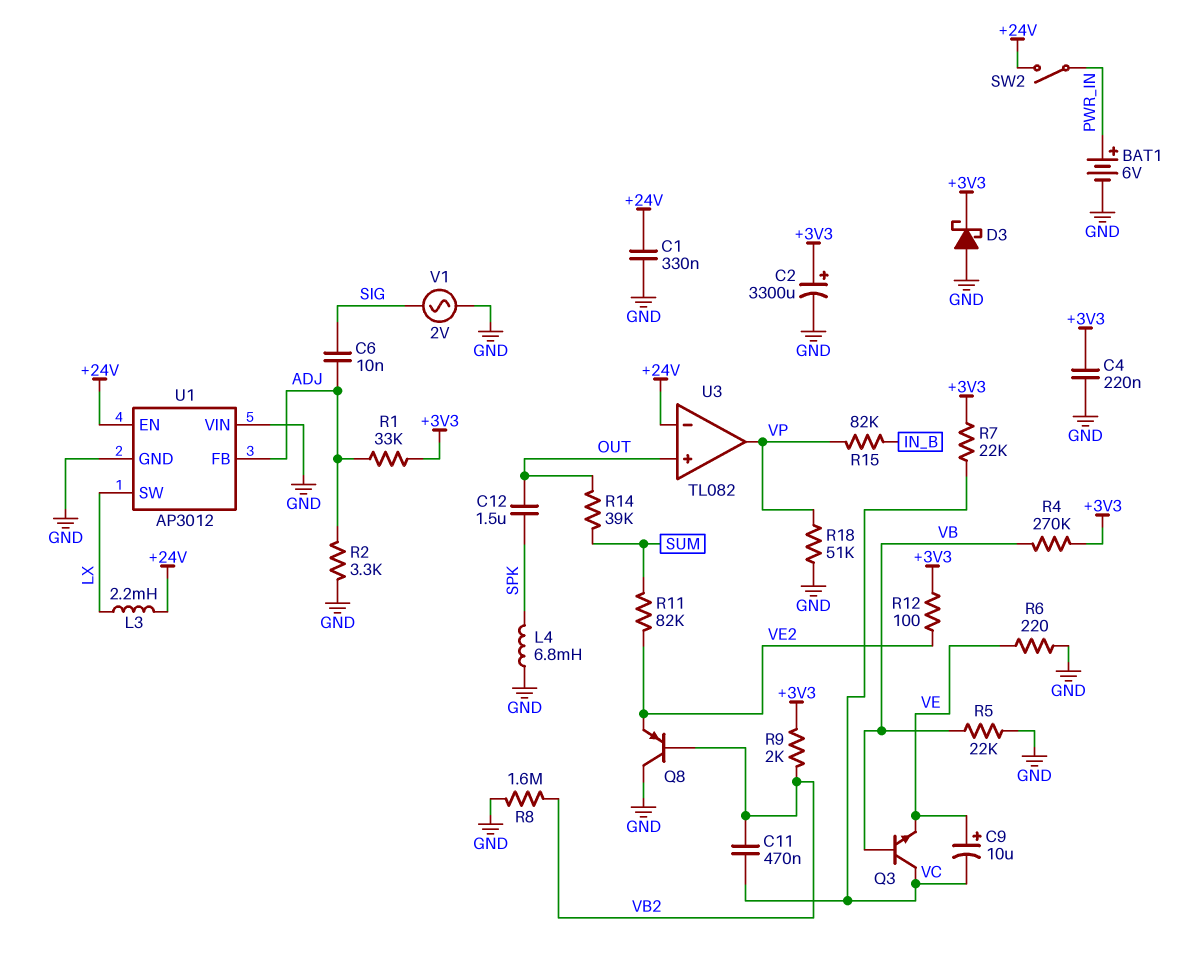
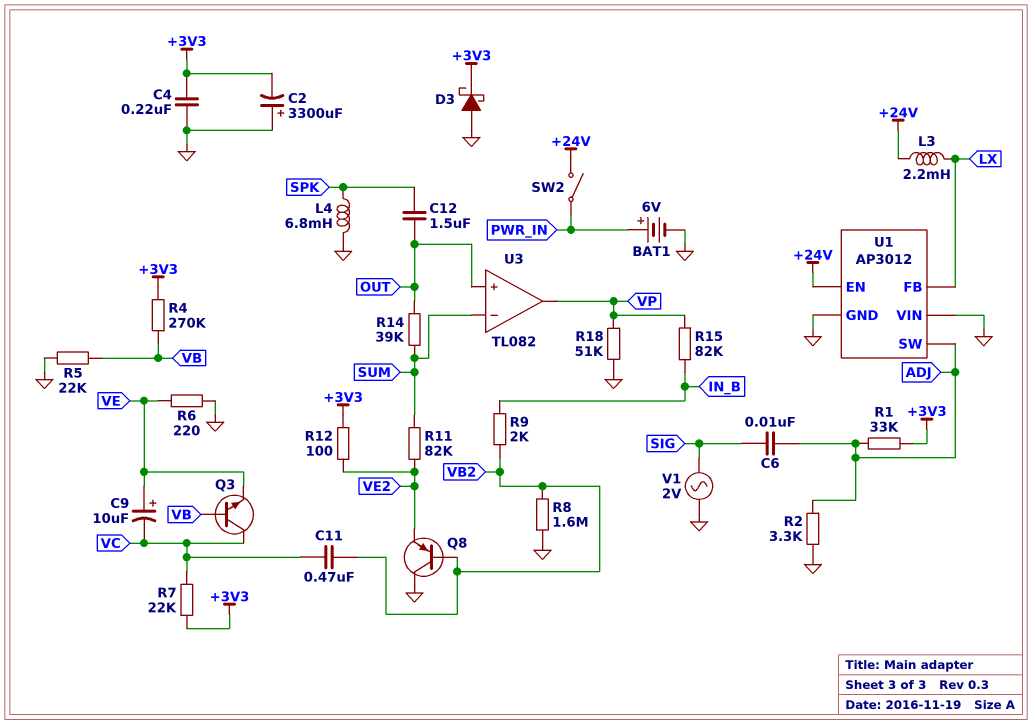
C1: 330nF (+24V, GND) -> none
C2: 3300uF (plus +3V3, minus GND) -> 3300uF (plus GND, minus +3V3)
R9: 2k (+3V3, VB2) -> 2k (IN_B, VB2)
U1 pin FB: ADJ -> LX
U1 pin SW: LX -> ADJ
U3 pin in-: +24V -> SUM

